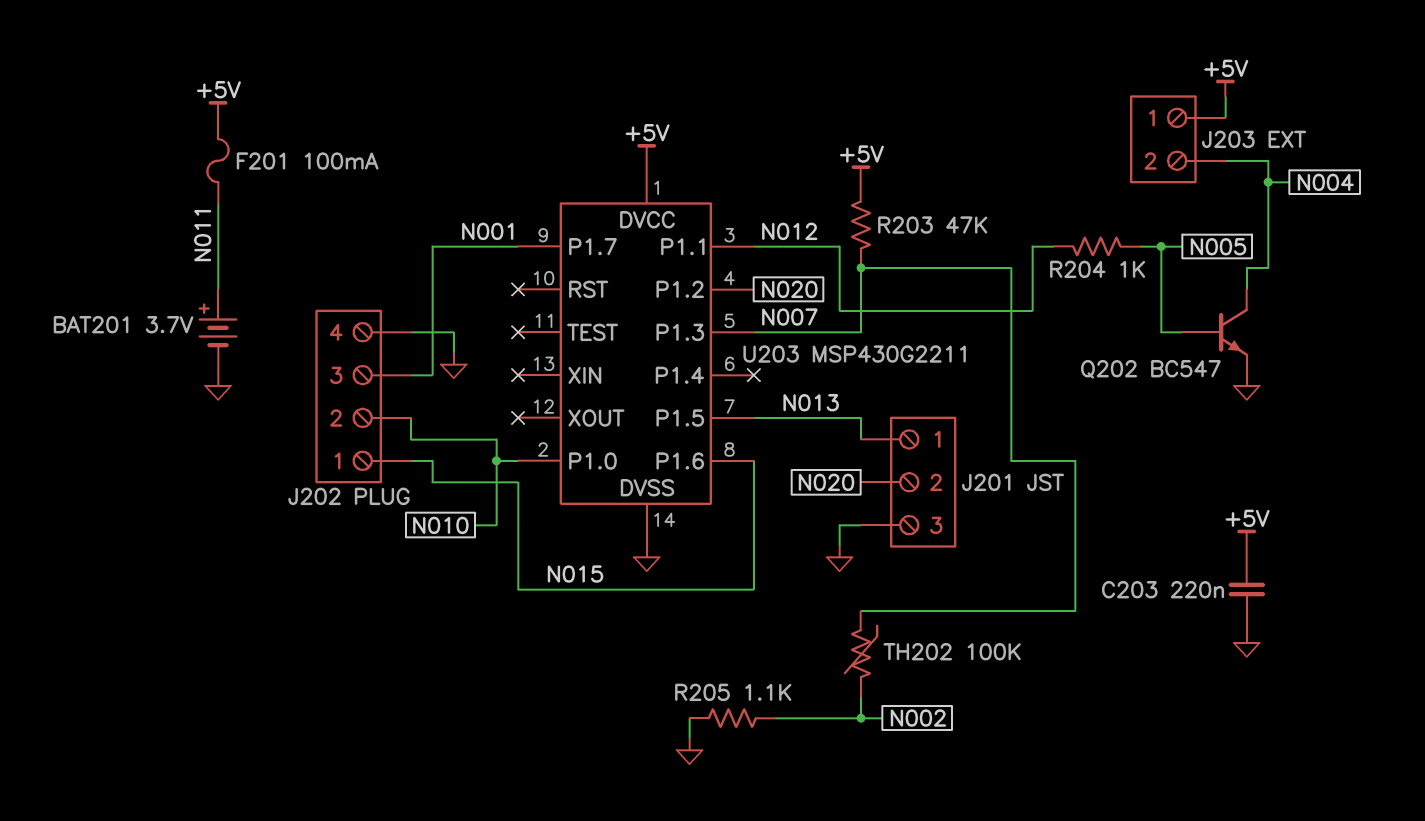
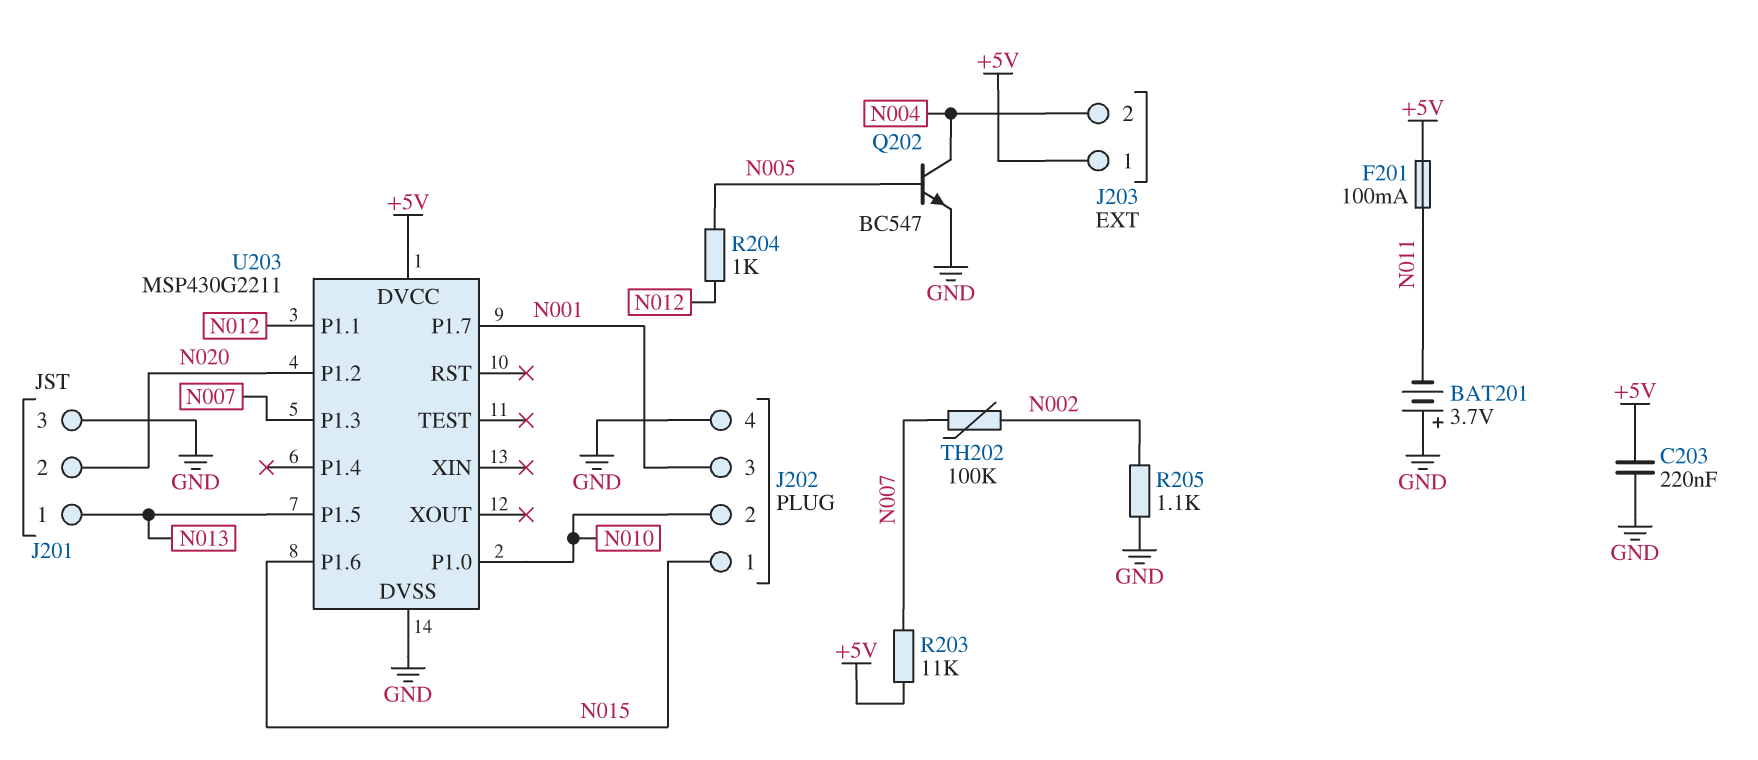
BAT201: 3.7V (plus N011, minus GND) -> 3.7V (plus GND, minus N011)
R203: 47k (+5V, N007) -> 11k (+5V, N007)

